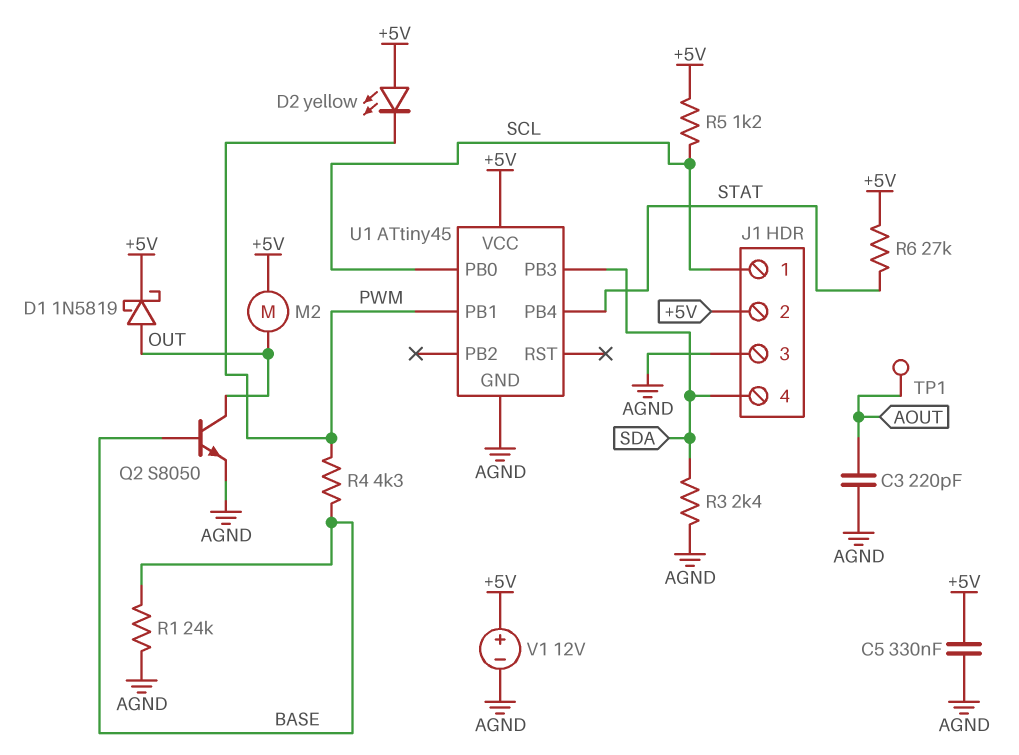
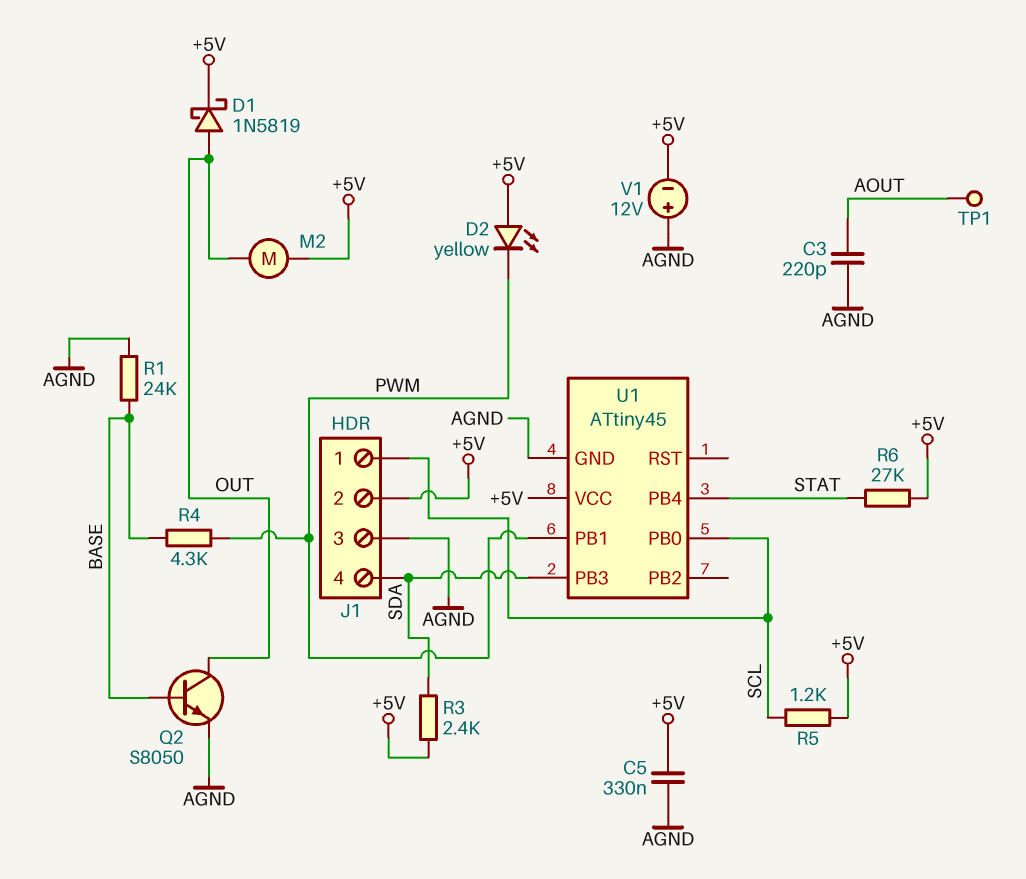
R3: 2.4k (AGND, SDA) -> 2.4k (+5V, SDA)
V1: 12V (plus +5V, minus AGND) -> 12V (plus AGND, minus +5V)

